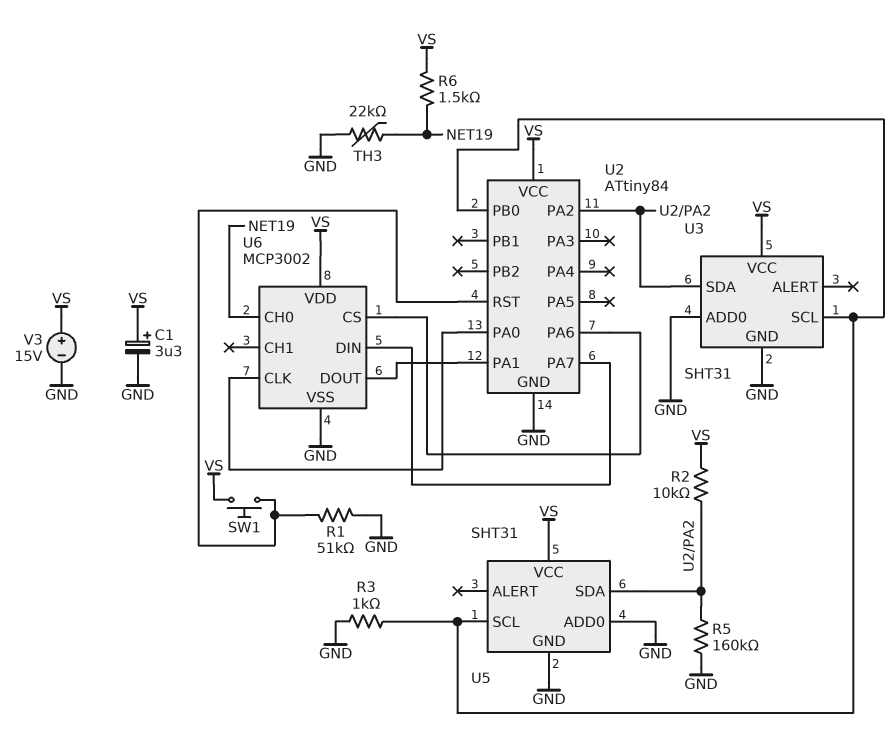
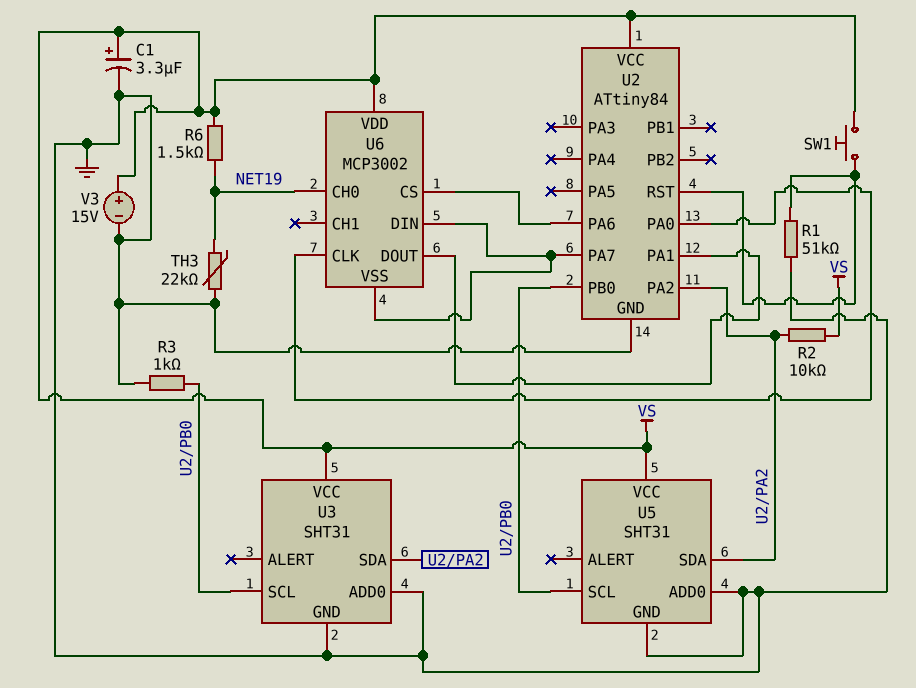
R5: 160k (GND, U2/PA2) -> none
U6 pin VSS: GND -> U2/PA7

